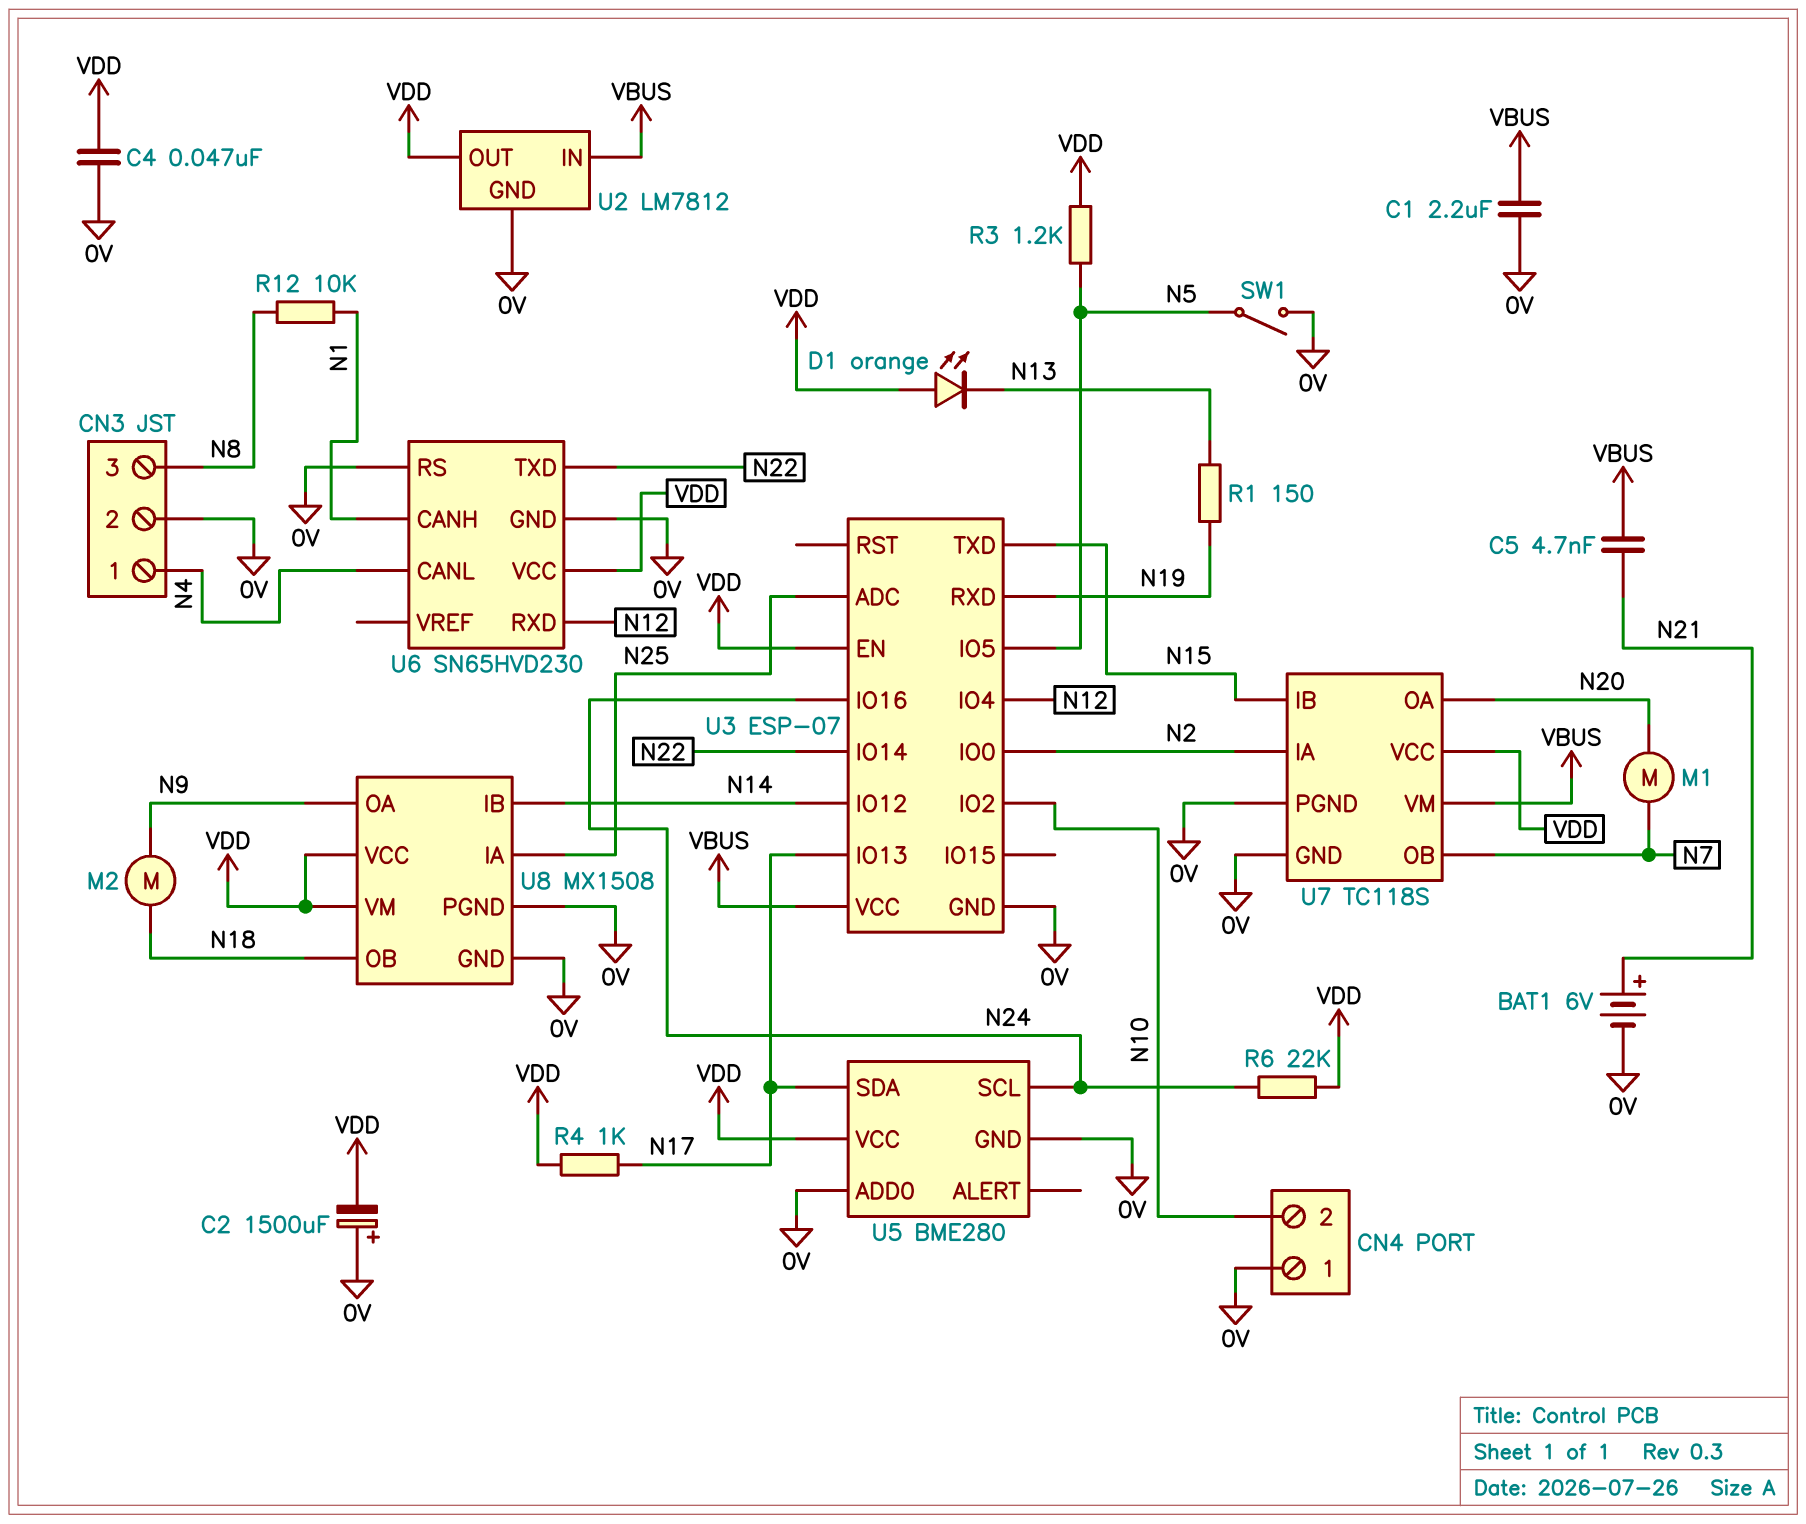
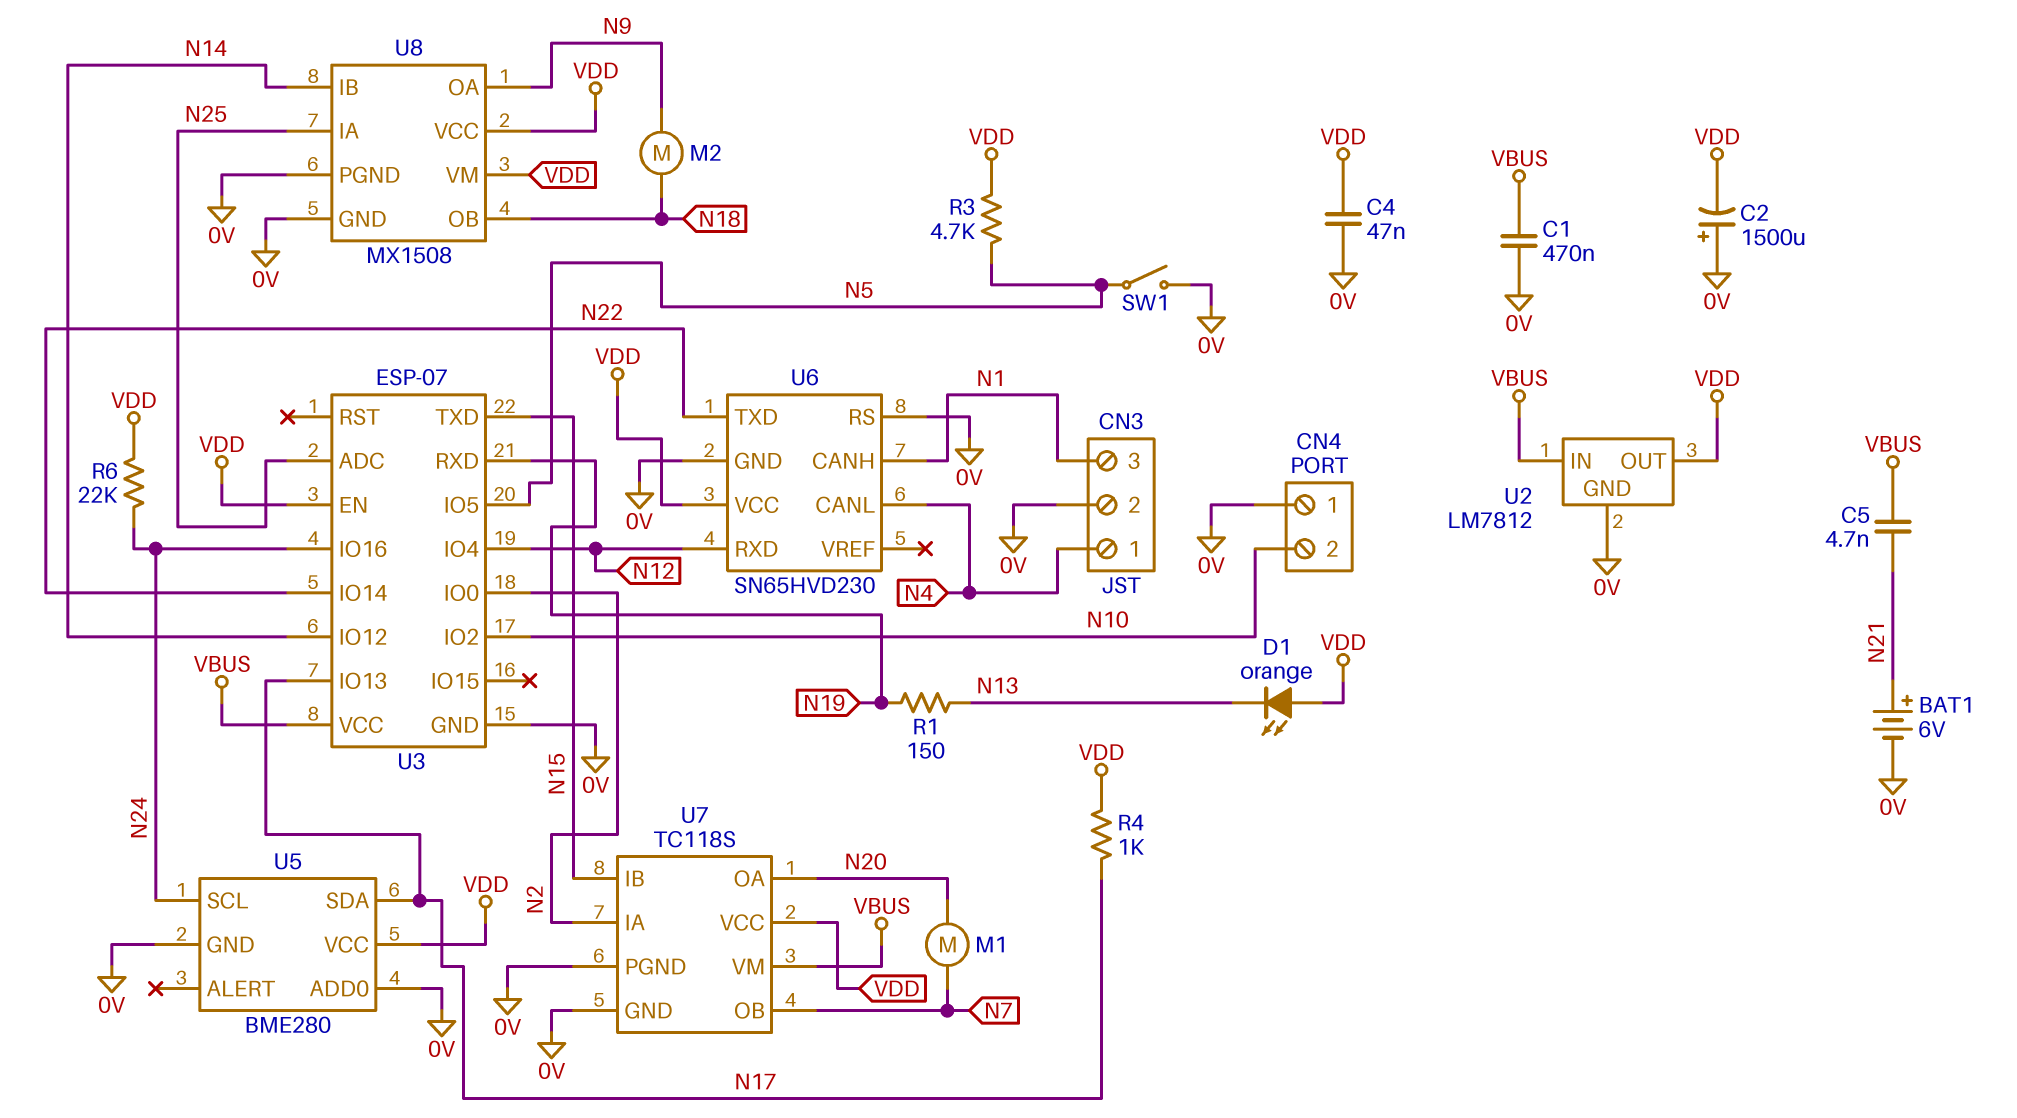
C1: 2.2uF (0V, VBUS) -> 470nF (0V, VBUS)
CN3 pin 3: N8 -> N1
R3: 1.2k (N5, VDD) -> 4.7k (N5, VDD)
R12: 10k (N1, N8) -> none

